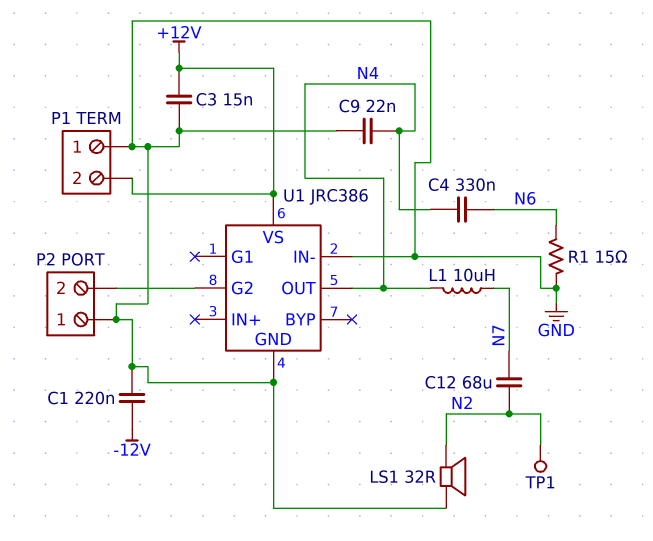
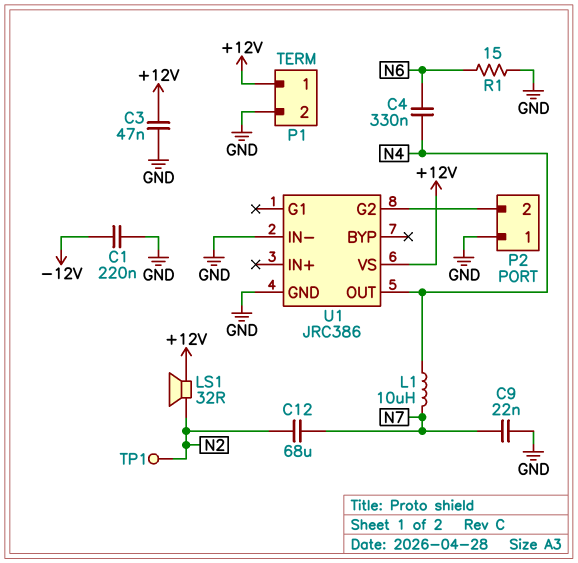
C3: 15nF (+12V, GND) -> 47nF (+12V, GND)
C9: 22nF (GND, N4) -> 22nF (GND, N7)
LS1: speaker 32R (GND, N2) -> speaker 32R (+12V, N2)
P1 pin 1: GND -> +12V
P1 pin 2: +12V -> GND

